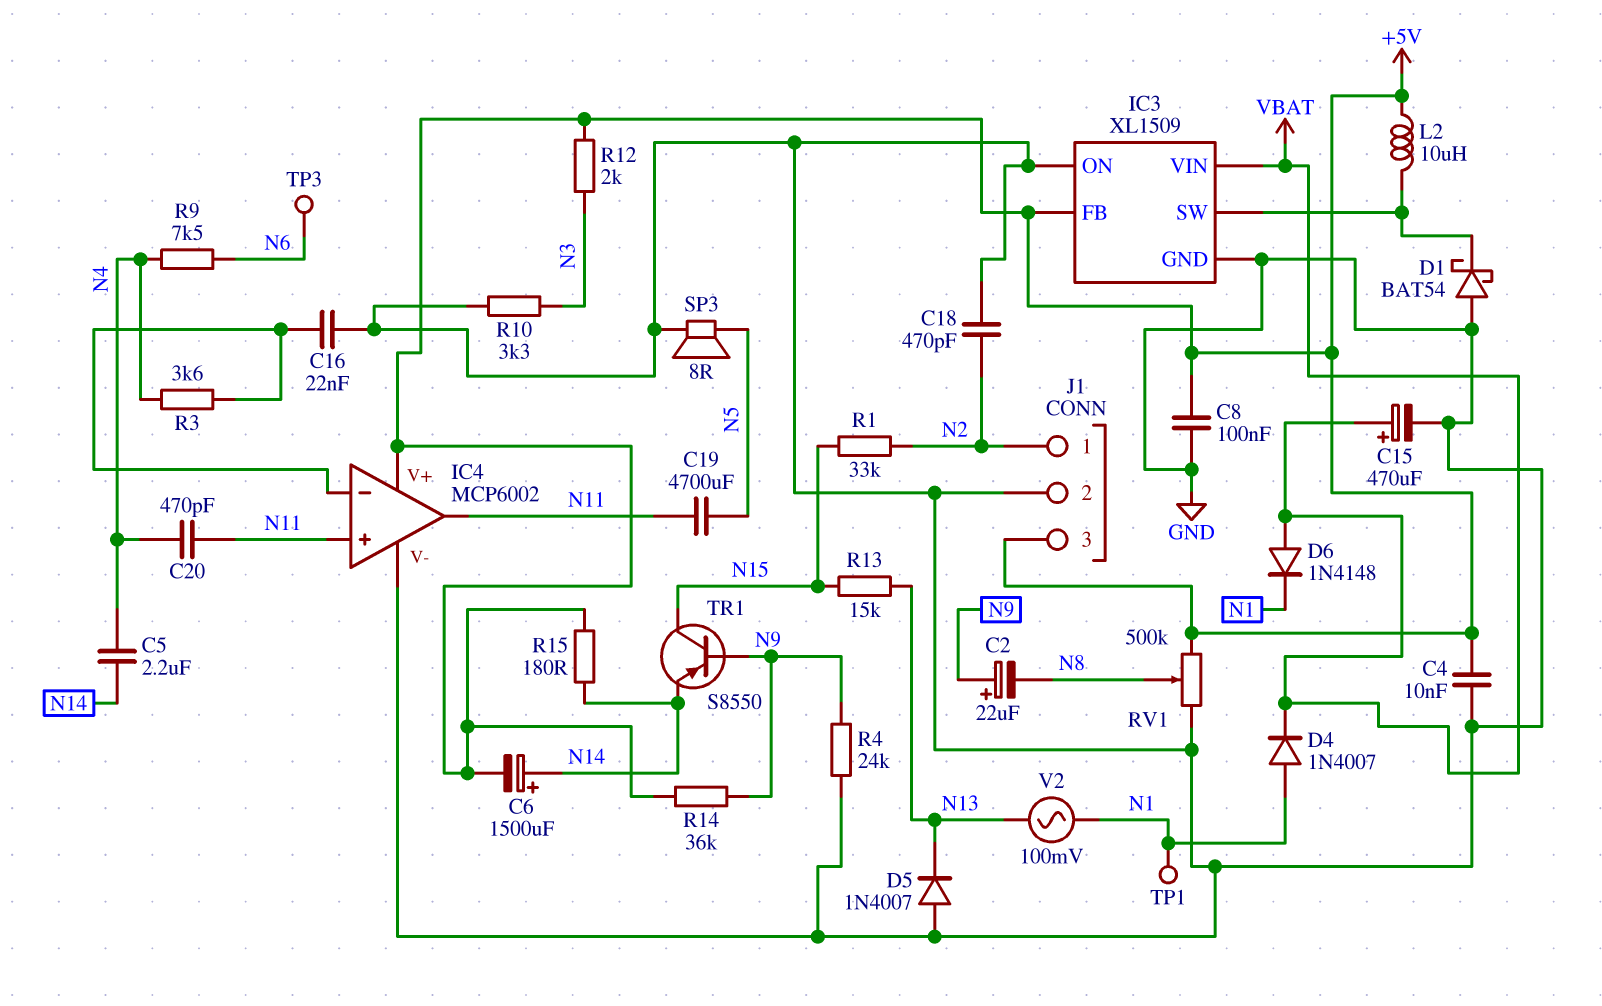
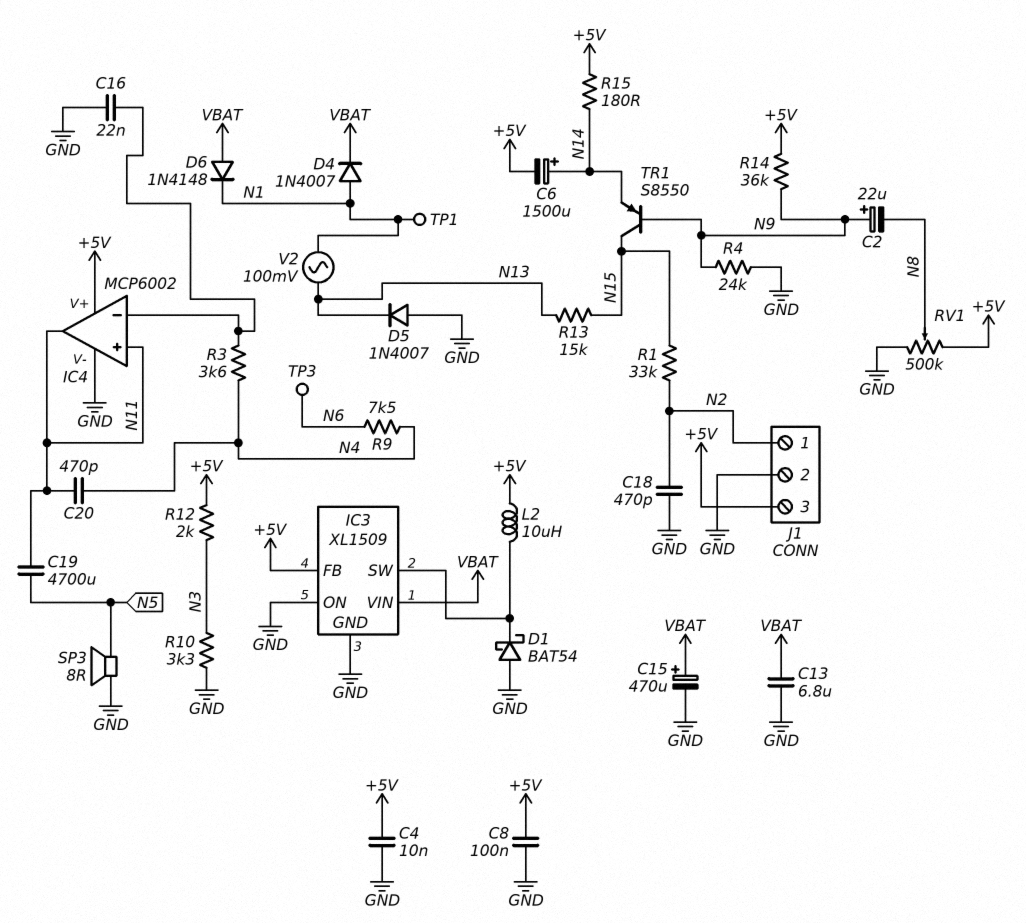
C5: 2.2uF (N4, N14) -> none
C13: none -> 6.8uF (GND, VBAT)

